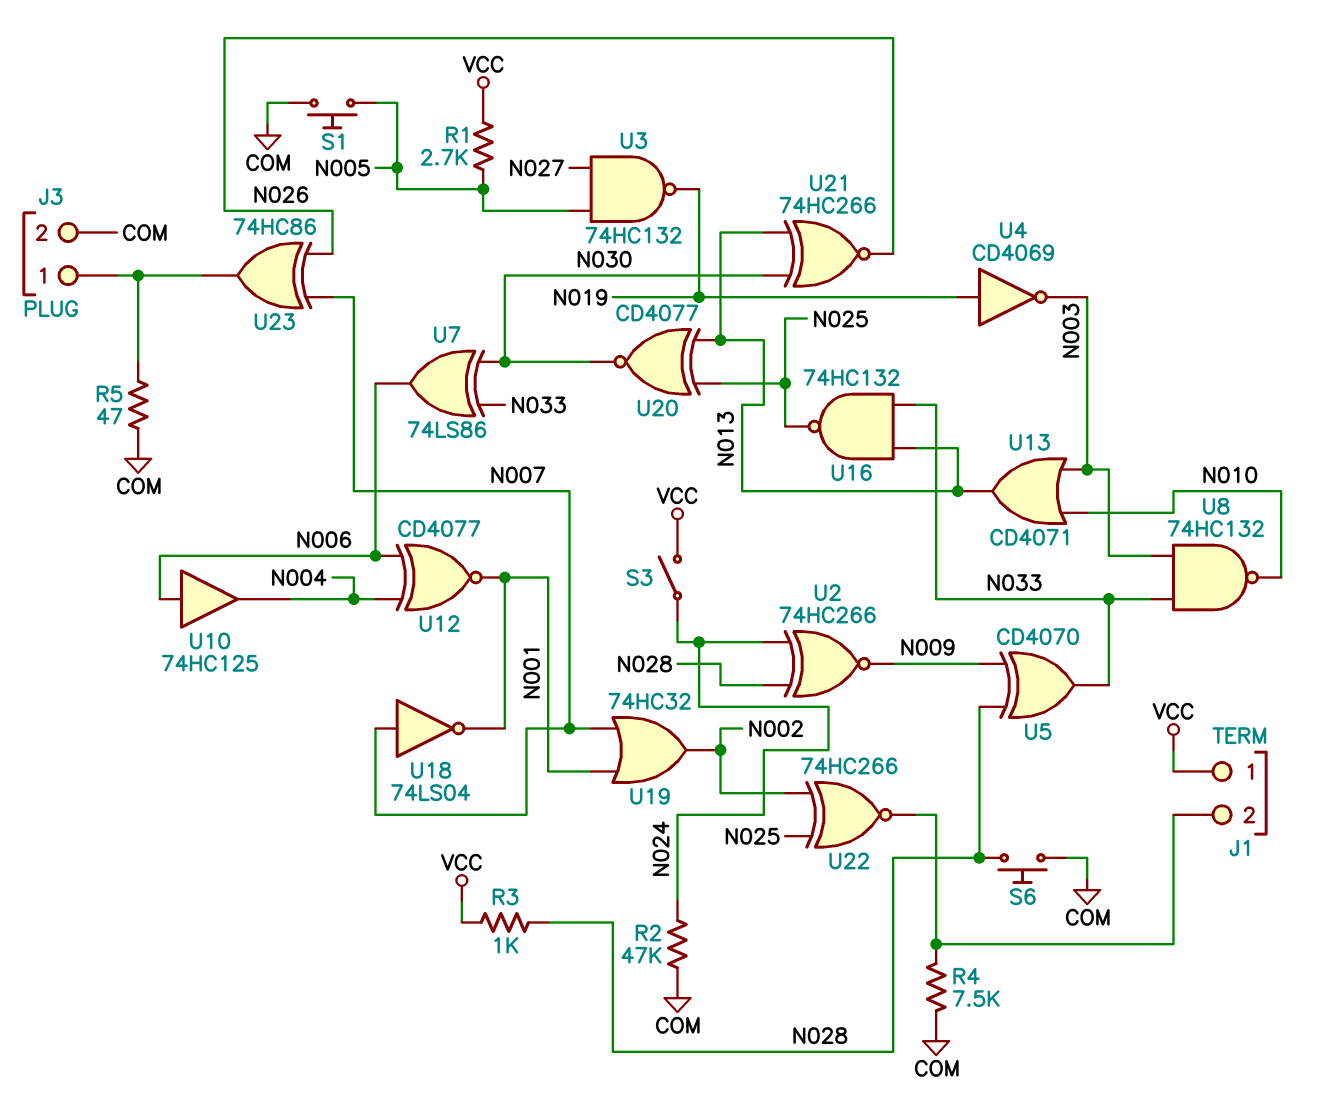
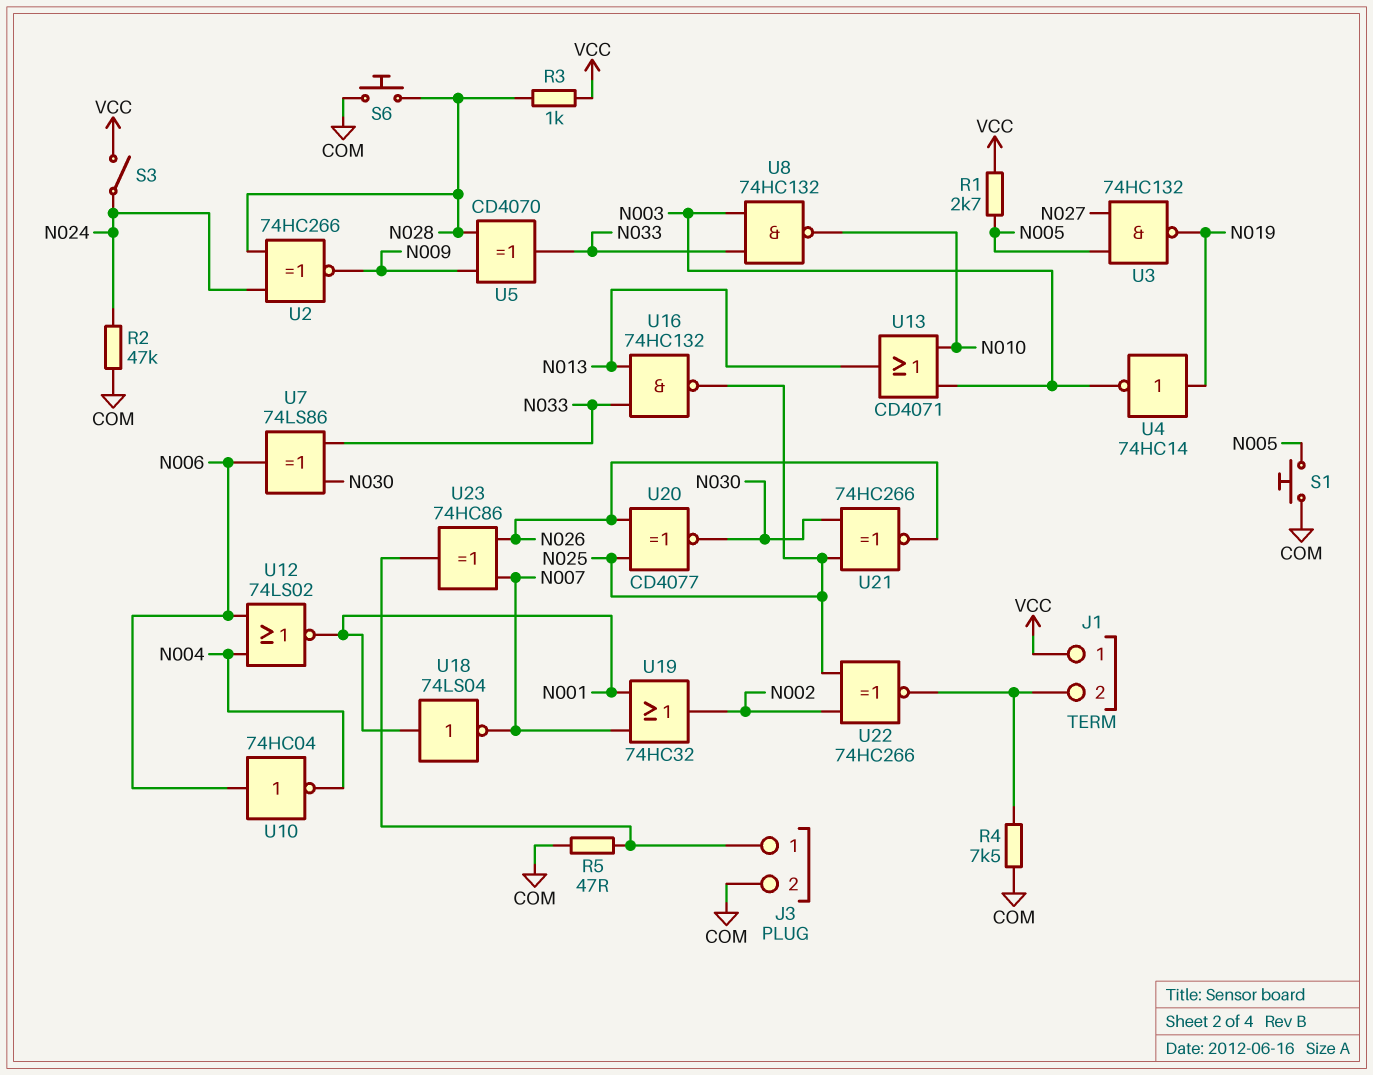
U4: NOT CD4069 (in N019, out N003) -> NOT 74HC14 (in N019, out N003)
U10: buffer 74HC125 (in N006, out N004) -> NOT 74HC04 (in N006, out N004)
U12: XNOR CD4077 (in N004, in N006, out N001) -> NOR 74LS02 (in N004, in N006, out N001)
U18: NOT 74LS04 (in N007, out N001) -> NOT 74LS04 (in N001, out N007)
U20: XNOR CD4077 (in N013, in N025, out N030) -> XNOR CD4077 (in N025, in N026, out N030)
U21: XNOR 74HC266 (in N013, in N030, out N026) -> XNOR 74HC266 (in N025, in N030, out N026)

